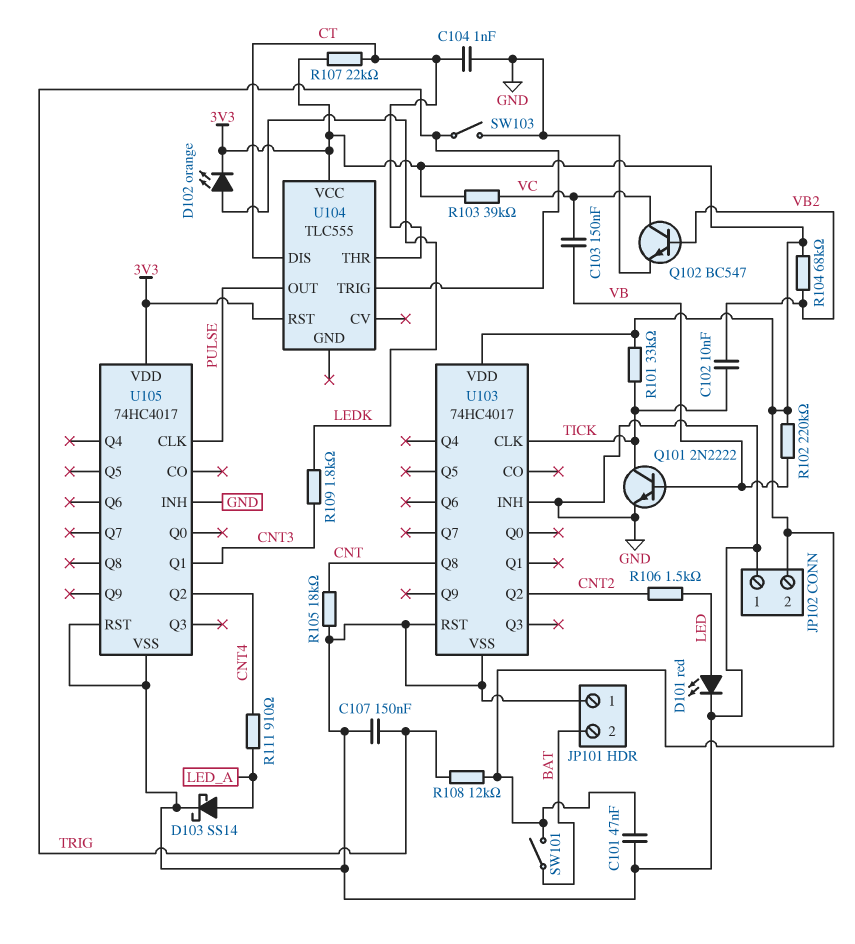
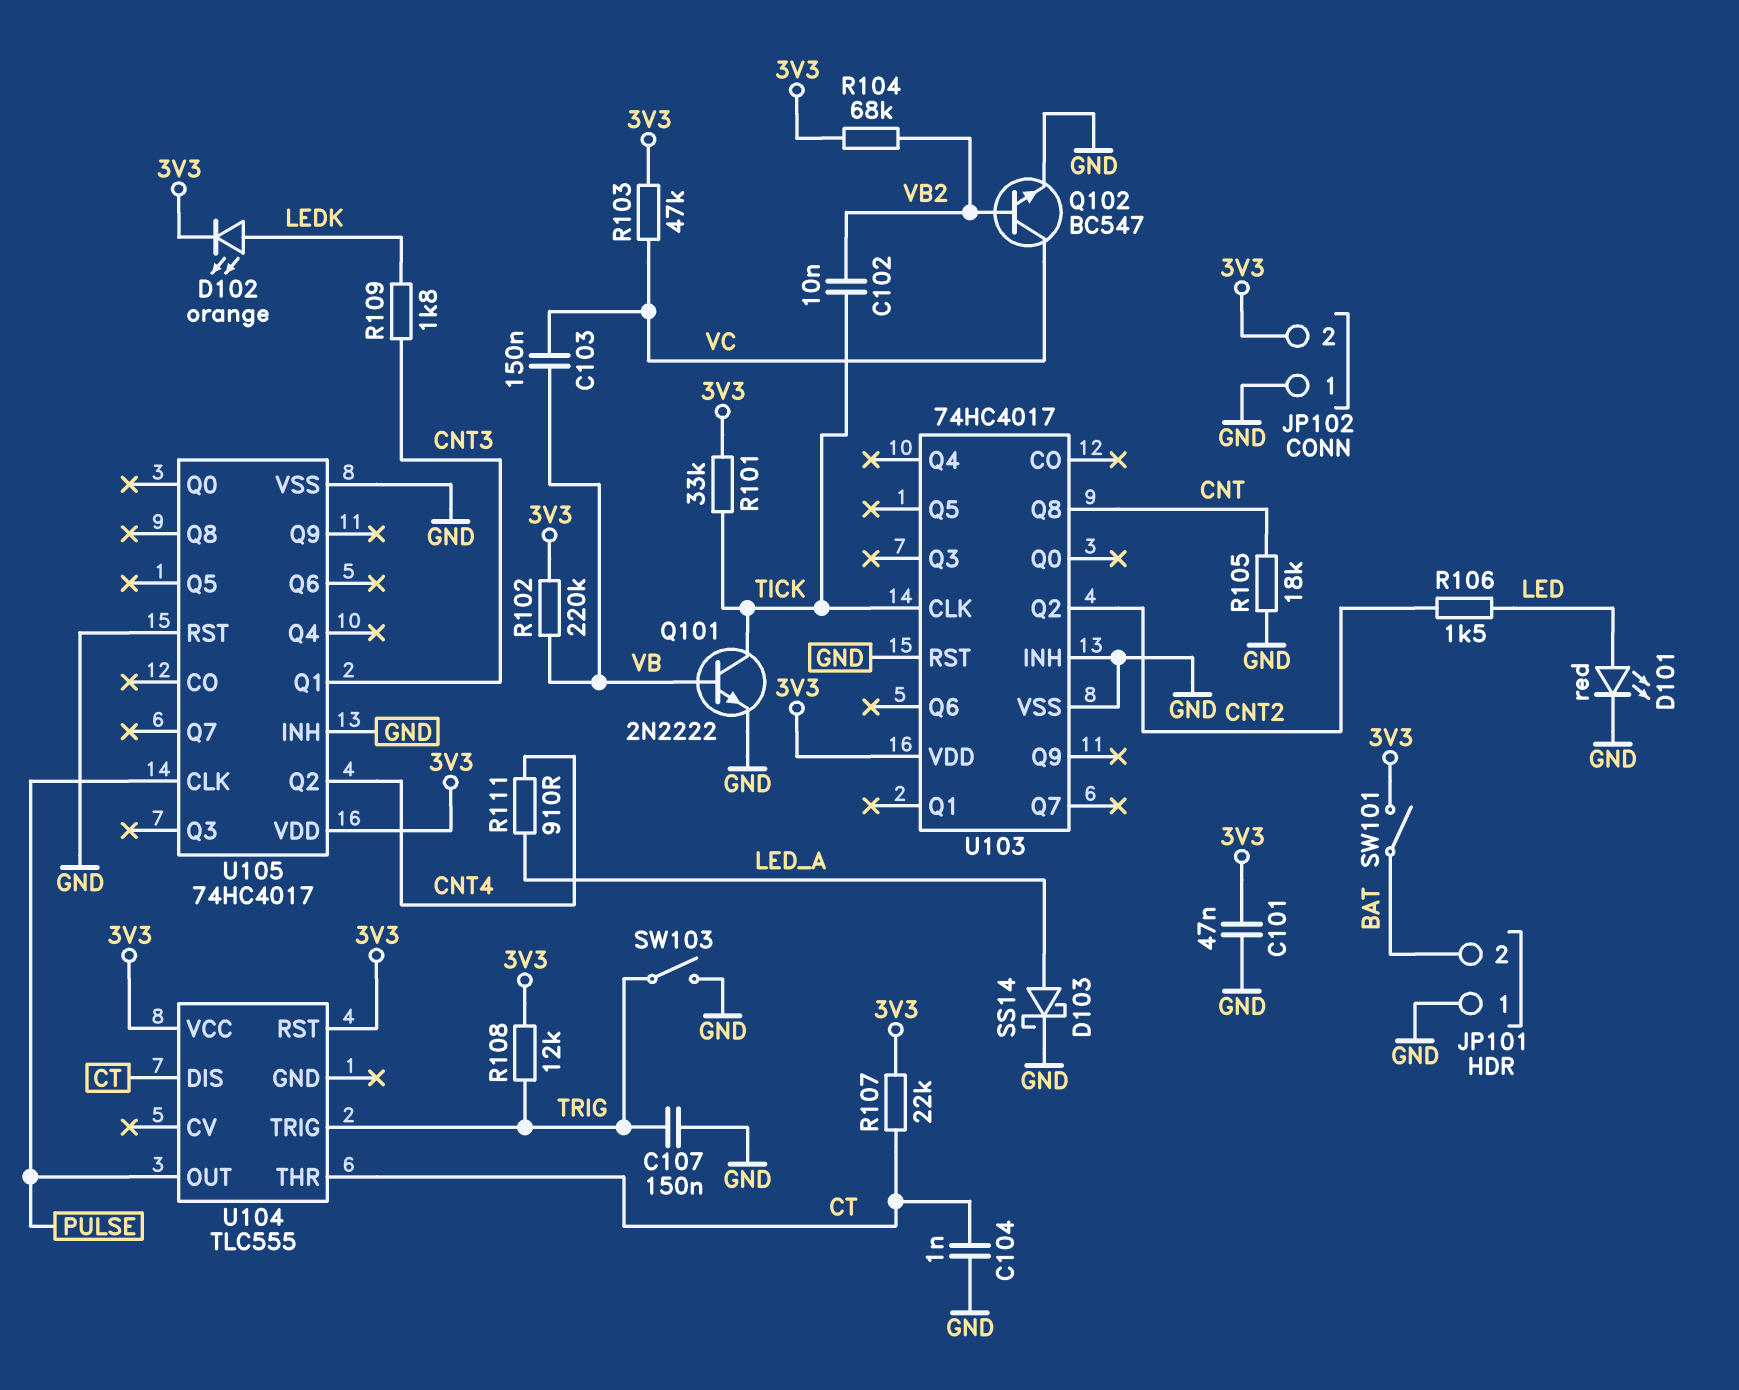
R103: 39k (3V3, VC) -> 47k (3V3, VC)

